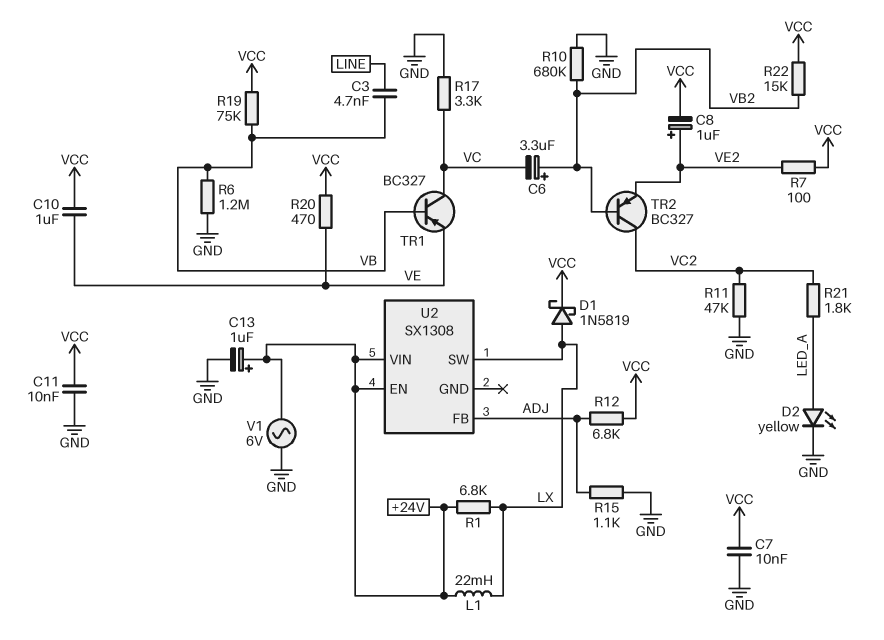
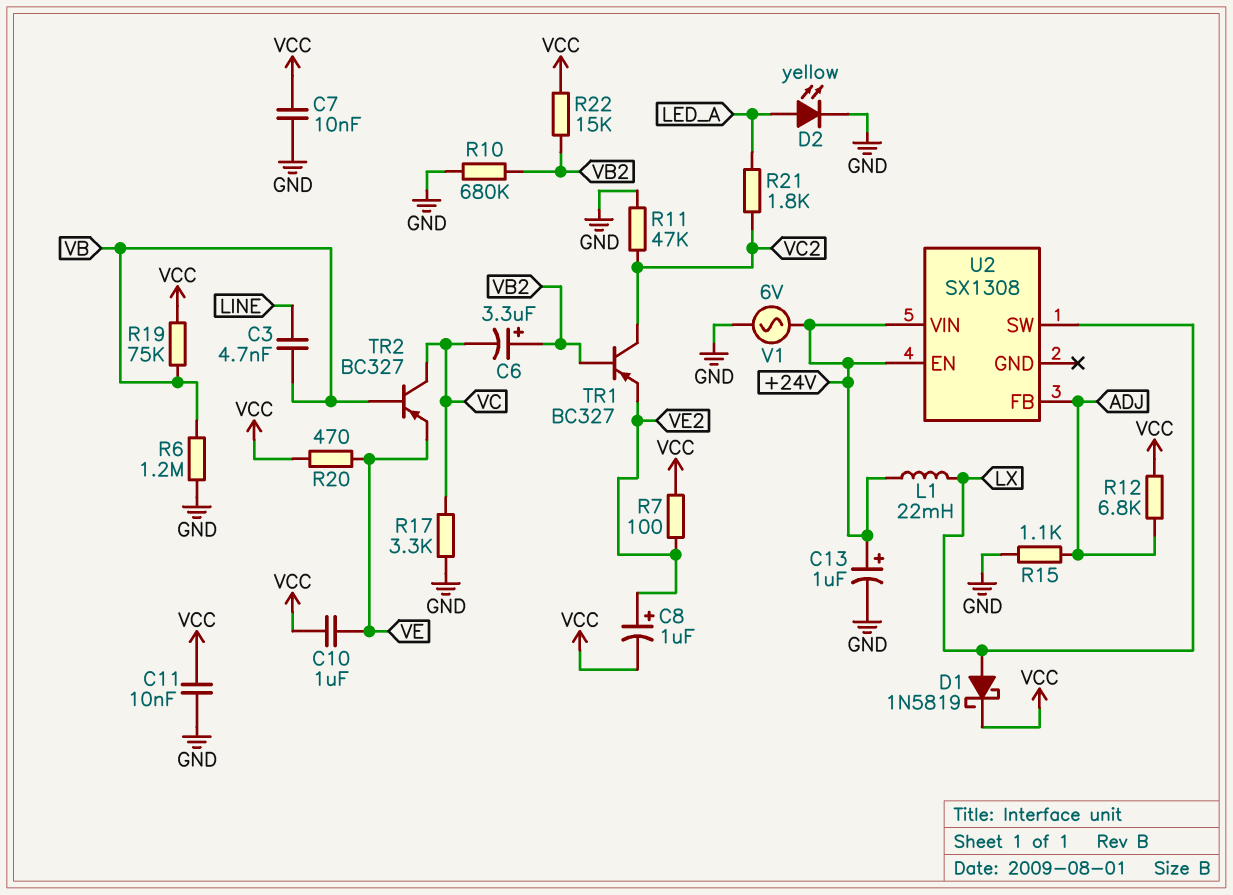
R1: 6.8k (+24V, LX) -> none
TR1: PNP BC327 (B VB, C VC, E VE) -> PNP BC327 (B VB2, C VC2, E VE2)
TR2: PNP BC327 (B VB2, C VC2, E VE2) -> PNP BC327 (B VB, C VC, E VE)

